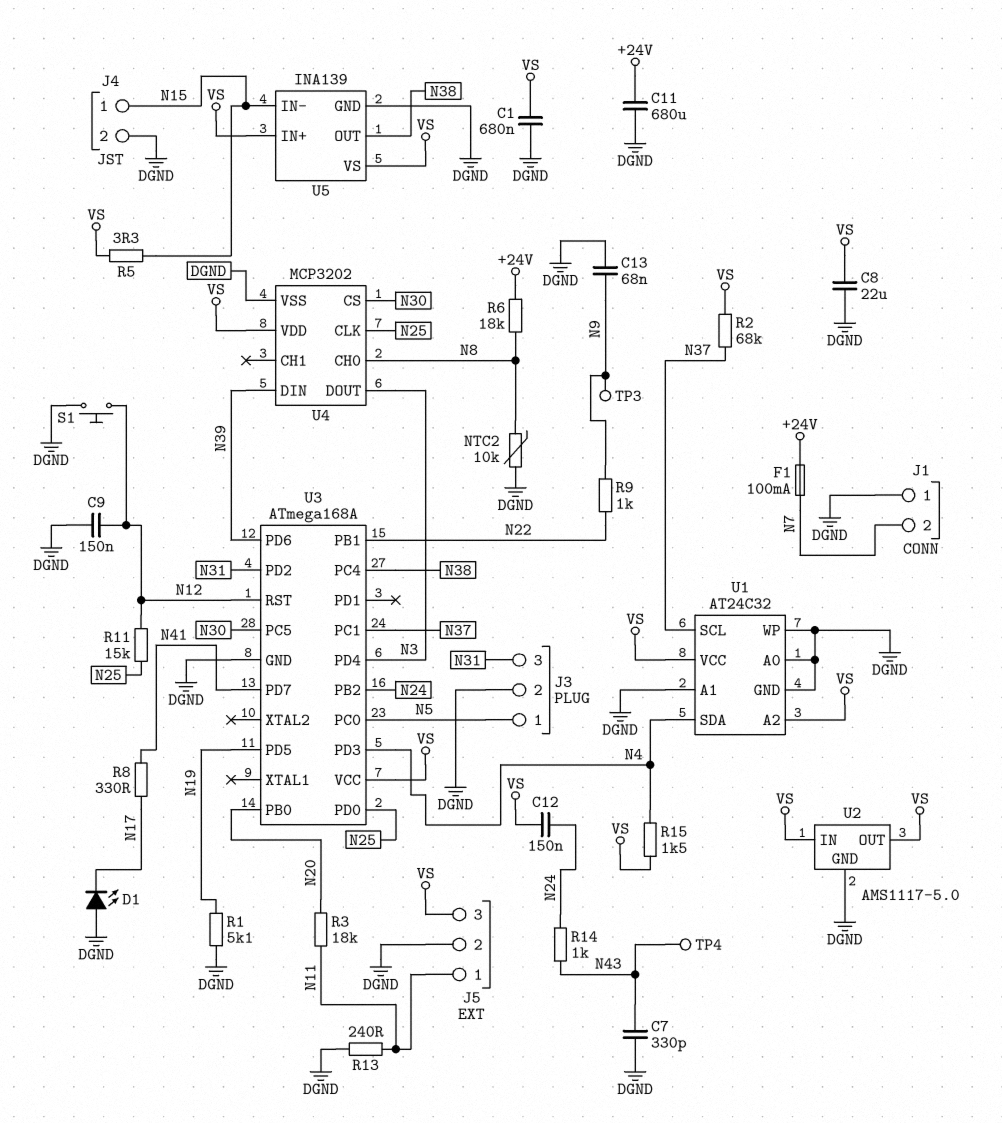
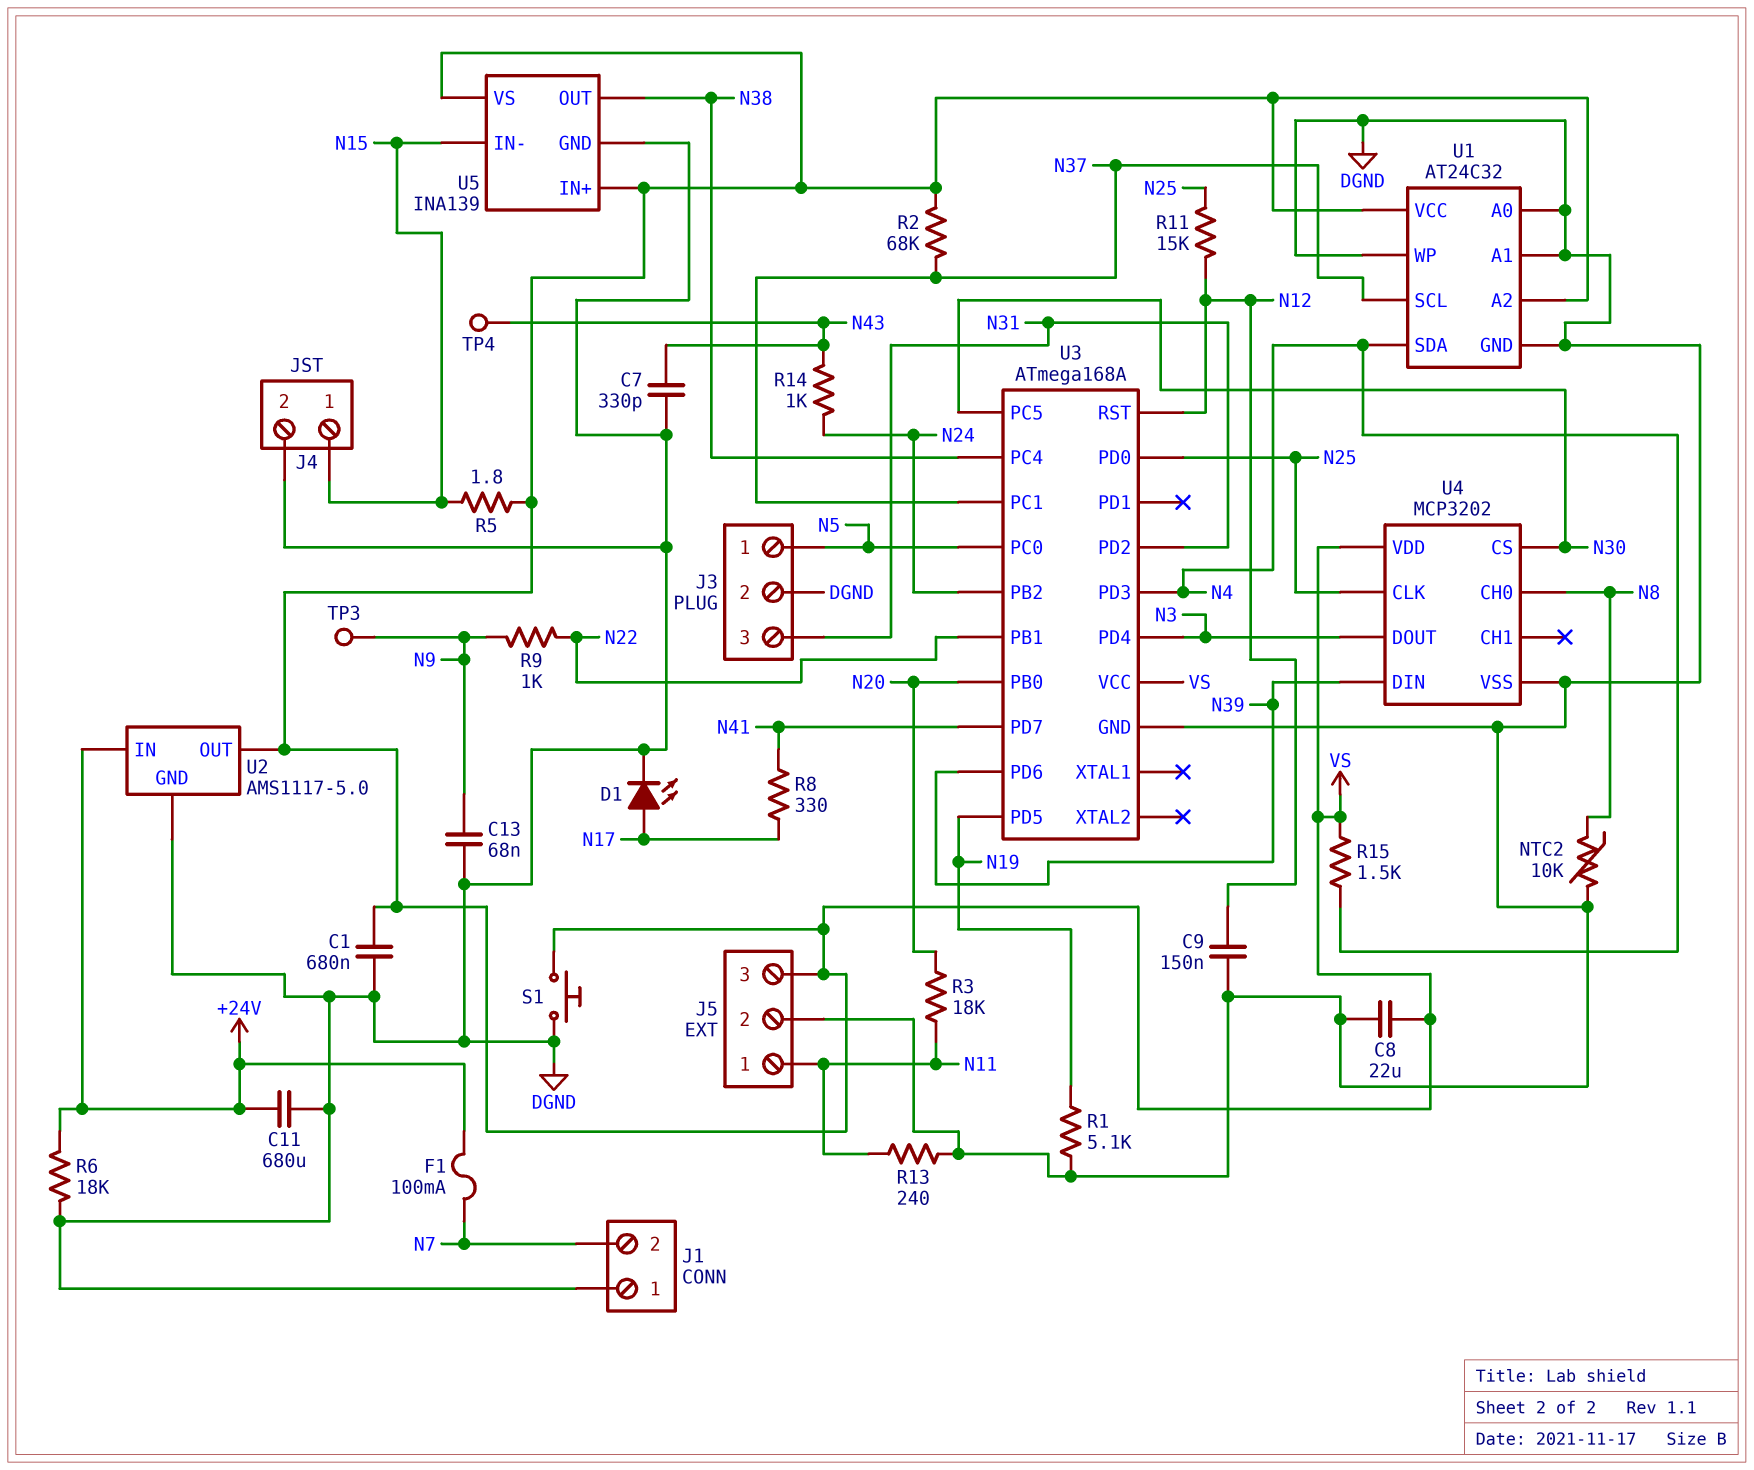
C12: 150nF (N24, VS) -> none
D1: LED (A DGND, K N17) -> LED (A N17, K DGND)
R5: 3.3 (N15, VS) -> 1.8 (N15, VS)
R6: 18k (+24V, N8) -> 18k (+24V, DGND)
S1: button (DGND, N12) -> button (DGND, VS)
U2 pin IN: VS -> +24V

